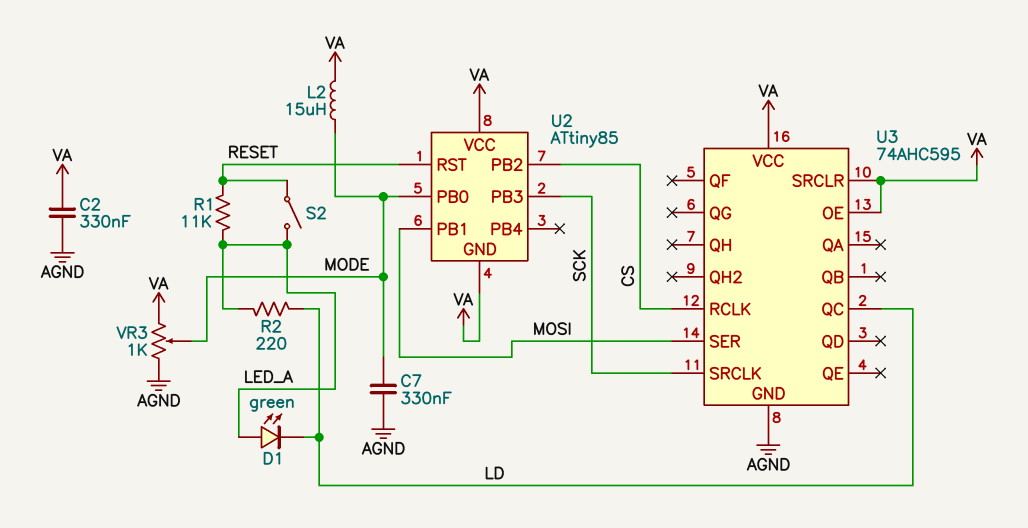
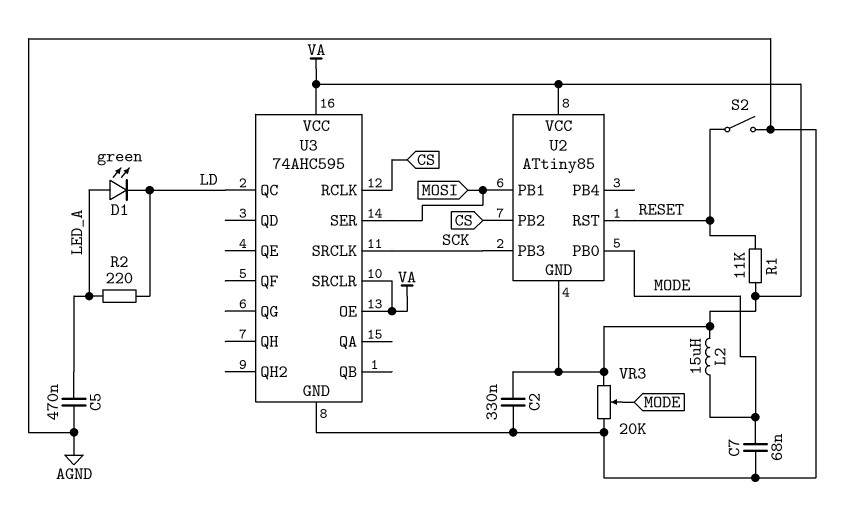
C5: none -> 470nF (AGND, LED_A)
C7: 330nF (AGND, MODE) -> 68nF (AGND, MODE)
R1: 11k (LED_A, RESET) -> 11k (RESET, VA)
S2: switch (LED_A, RESET) -> switch (AGND, RESET)
VR3: 1k (AGND, VA, wiper MODE) -> 20k (AGND, VA, wiper MODE)

